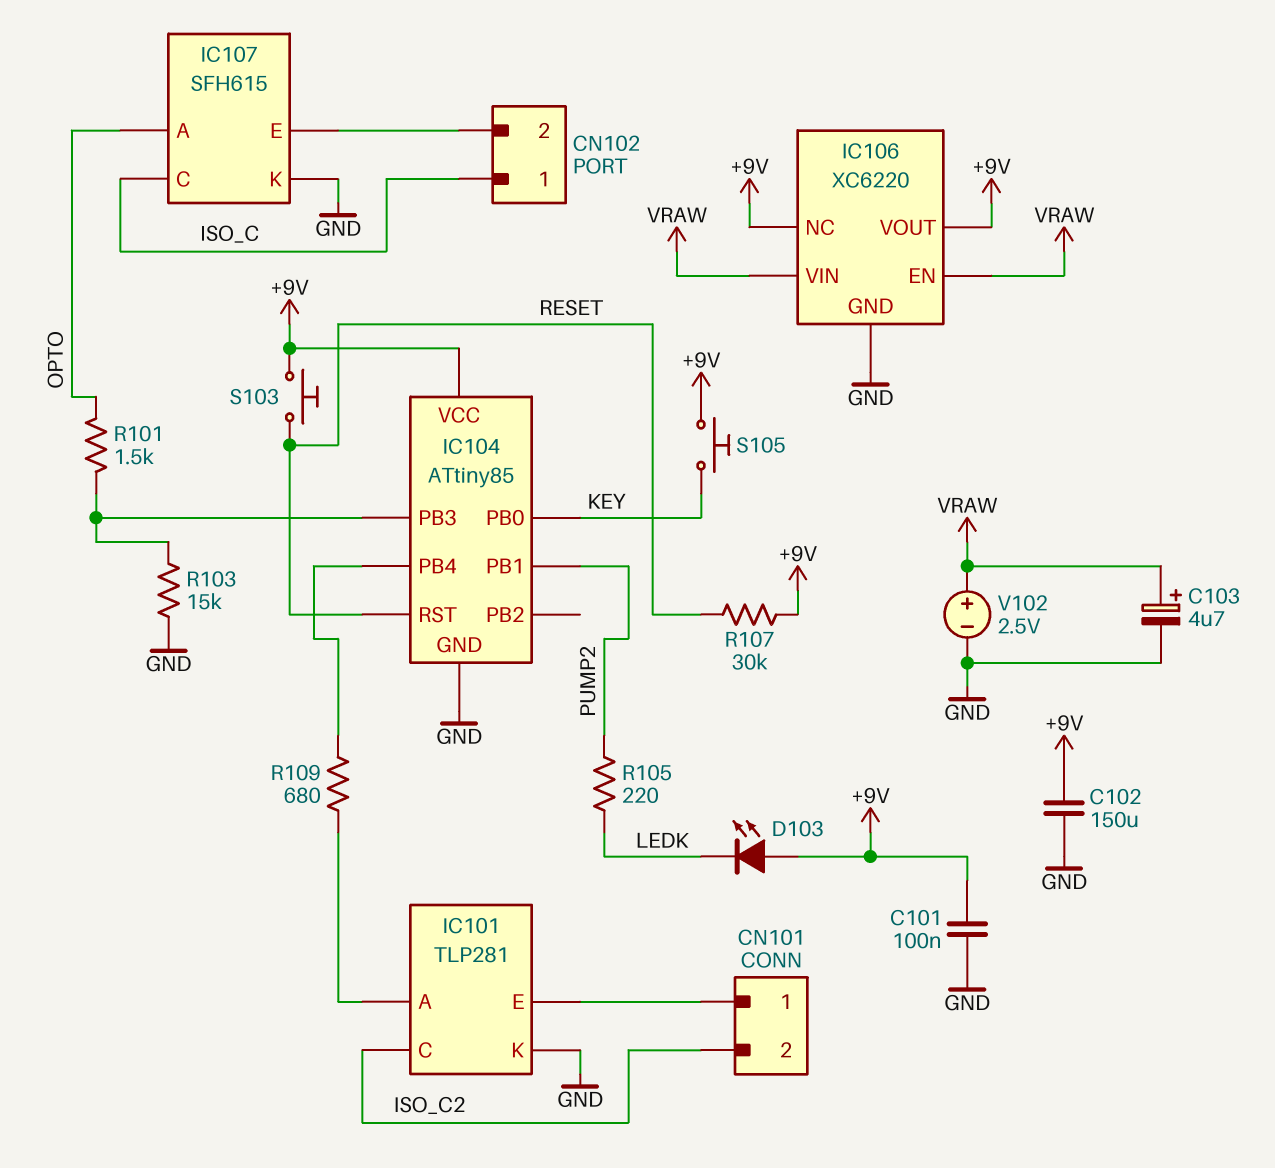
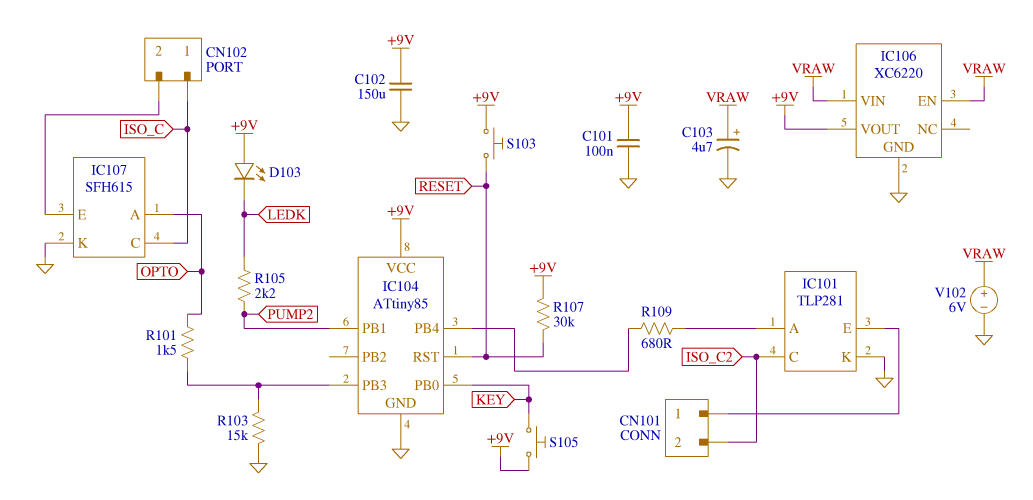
IC106 pin NC: +9V -> none
R105: 220 (LEDK, PUMP2) -> 2.2k (LEDK, PUMP2)
V102: 2.5V (plus VRAW, minus GND) -> 6V (plus VRAW, minus GND)

